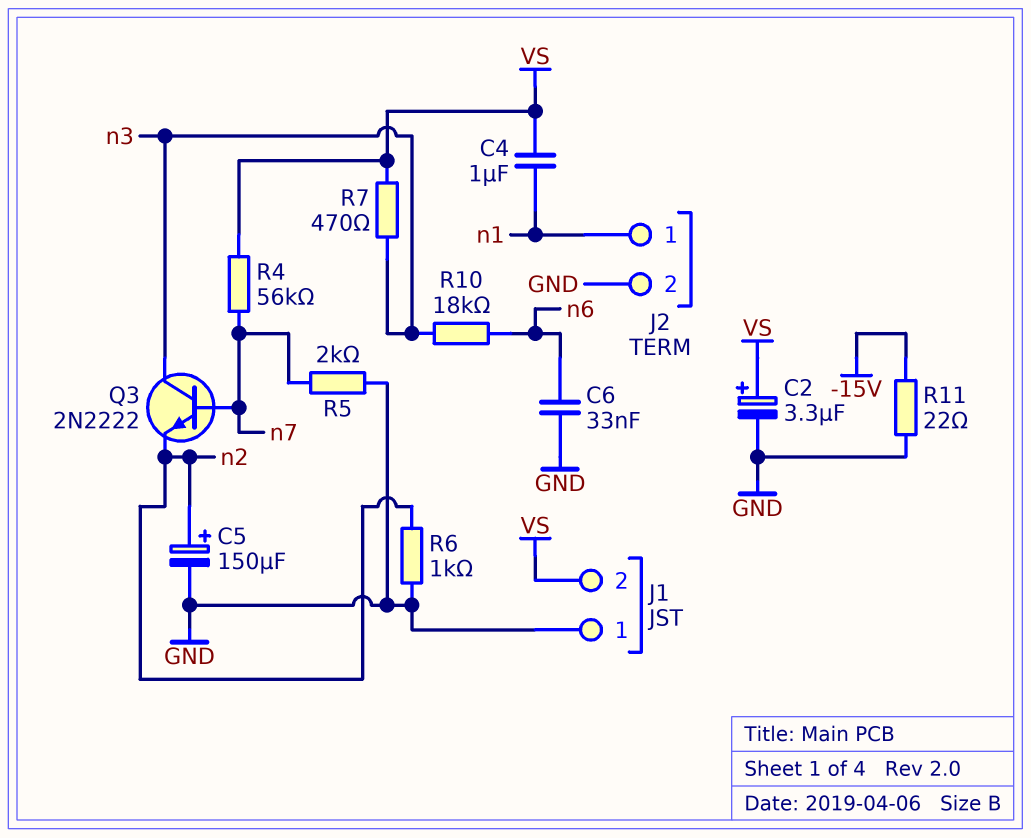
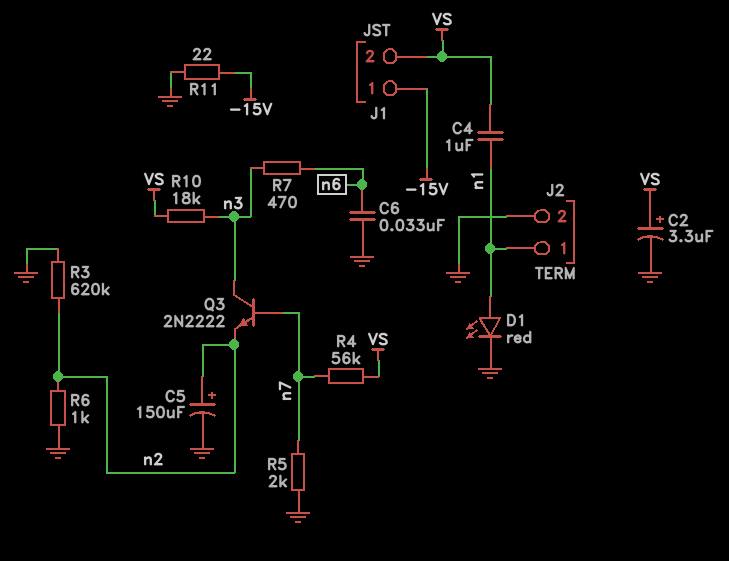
D1: none -> LED red (A n1, K GND)
J1 pin 1: GND -> -15V
R3: none -> 620k (GND, n2)
R7: 470 (VS, n3) -> 470 (n3, n6)
R10: 18k (n3, n6) -> 18k (VS, n3)

